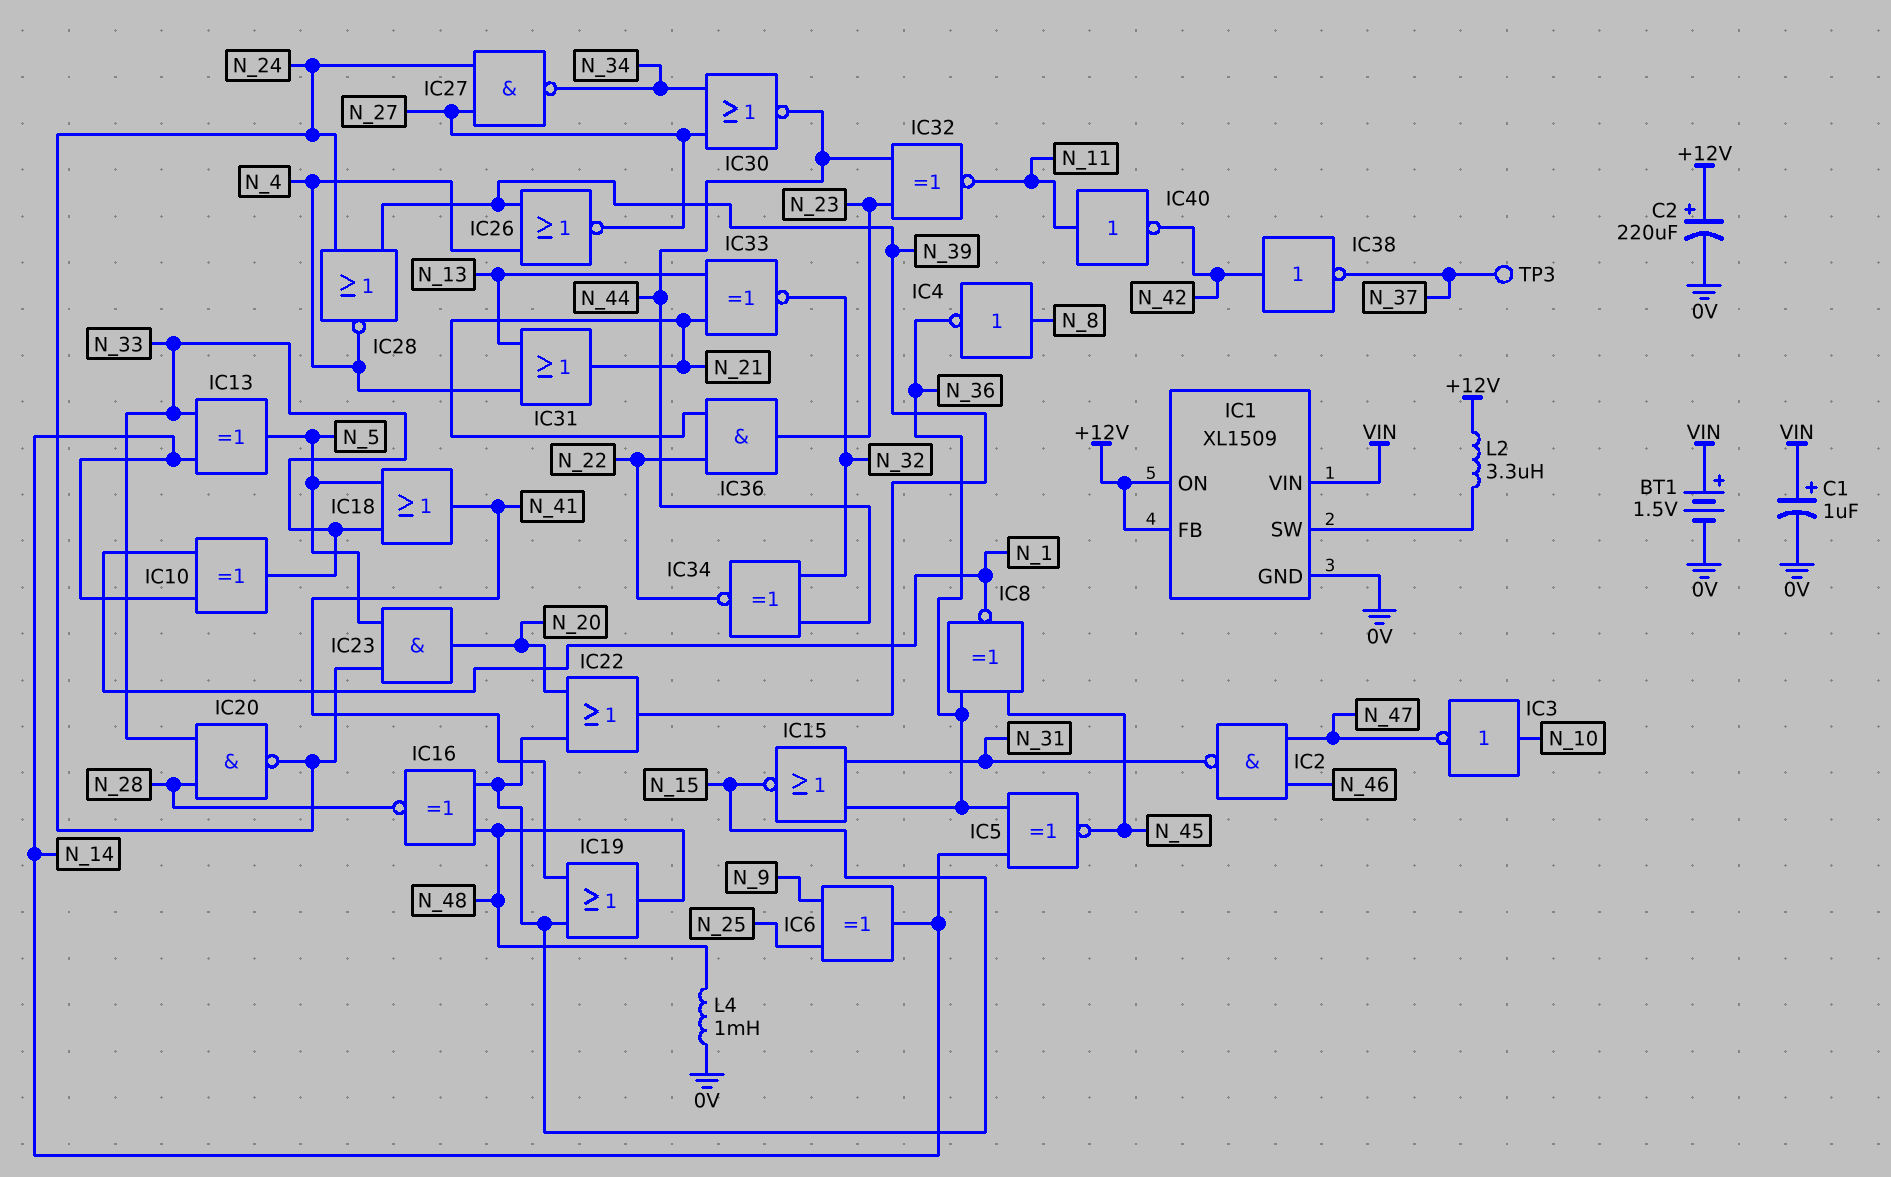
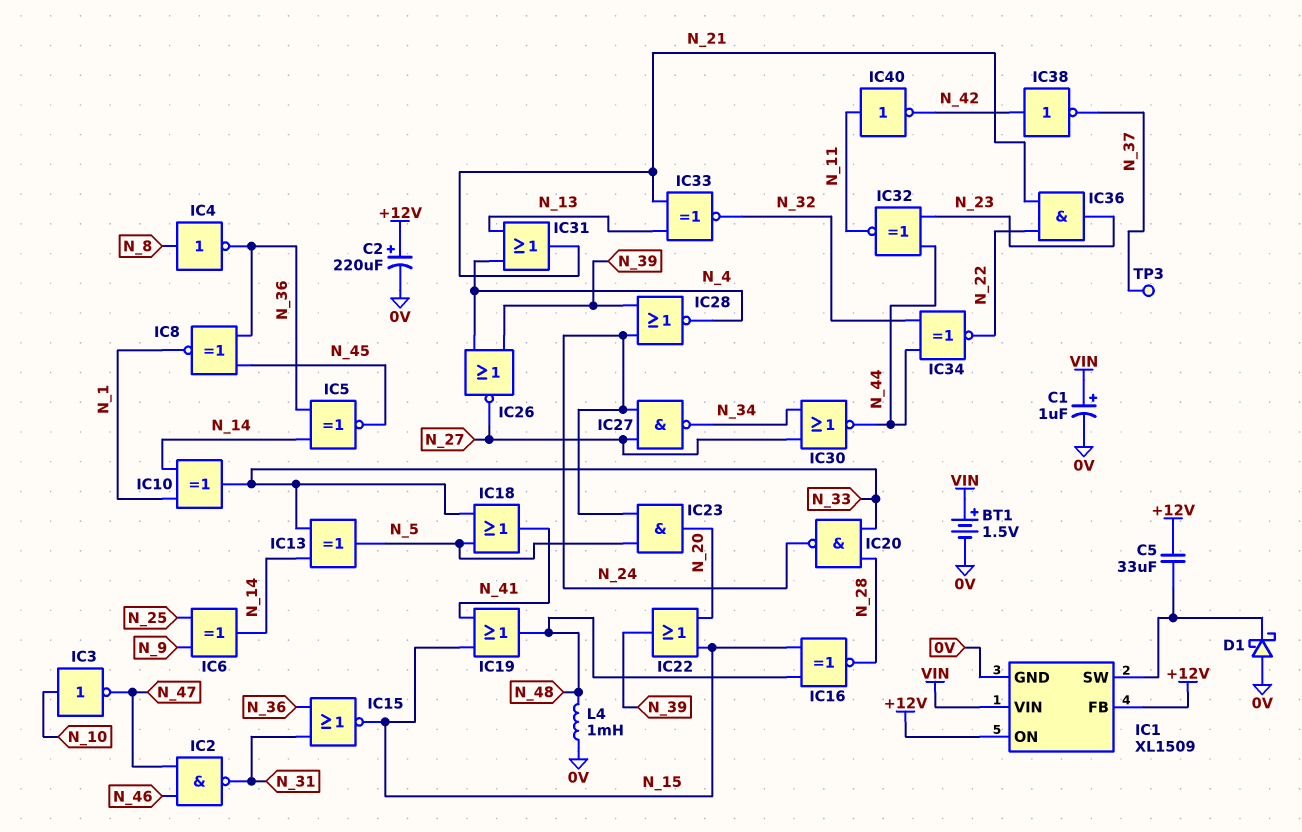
C5: none -> 33uF (+12V, IC1/SW)
D1: none -> schottky (A 0V, K IC1/SW)
L2: 3.3uH (+12V, IC1/SW) -> none

